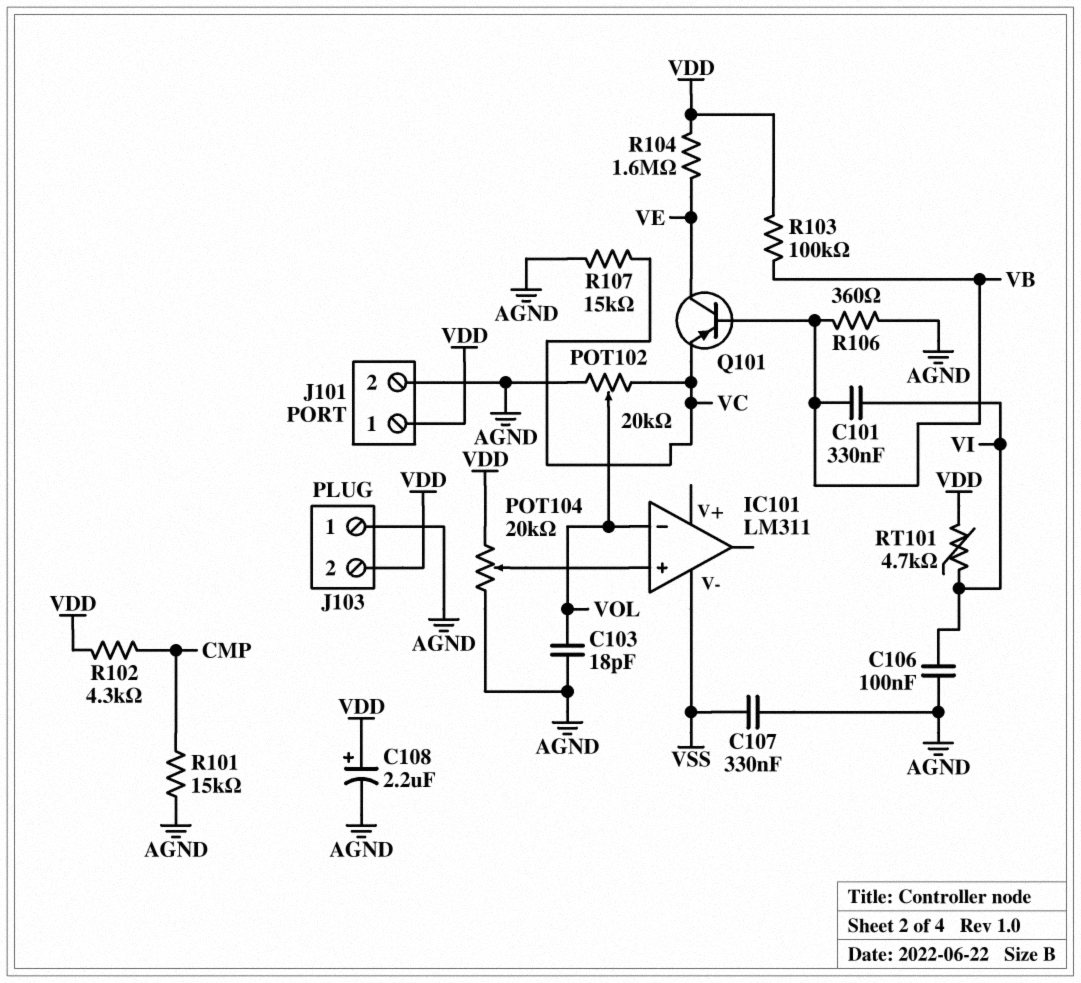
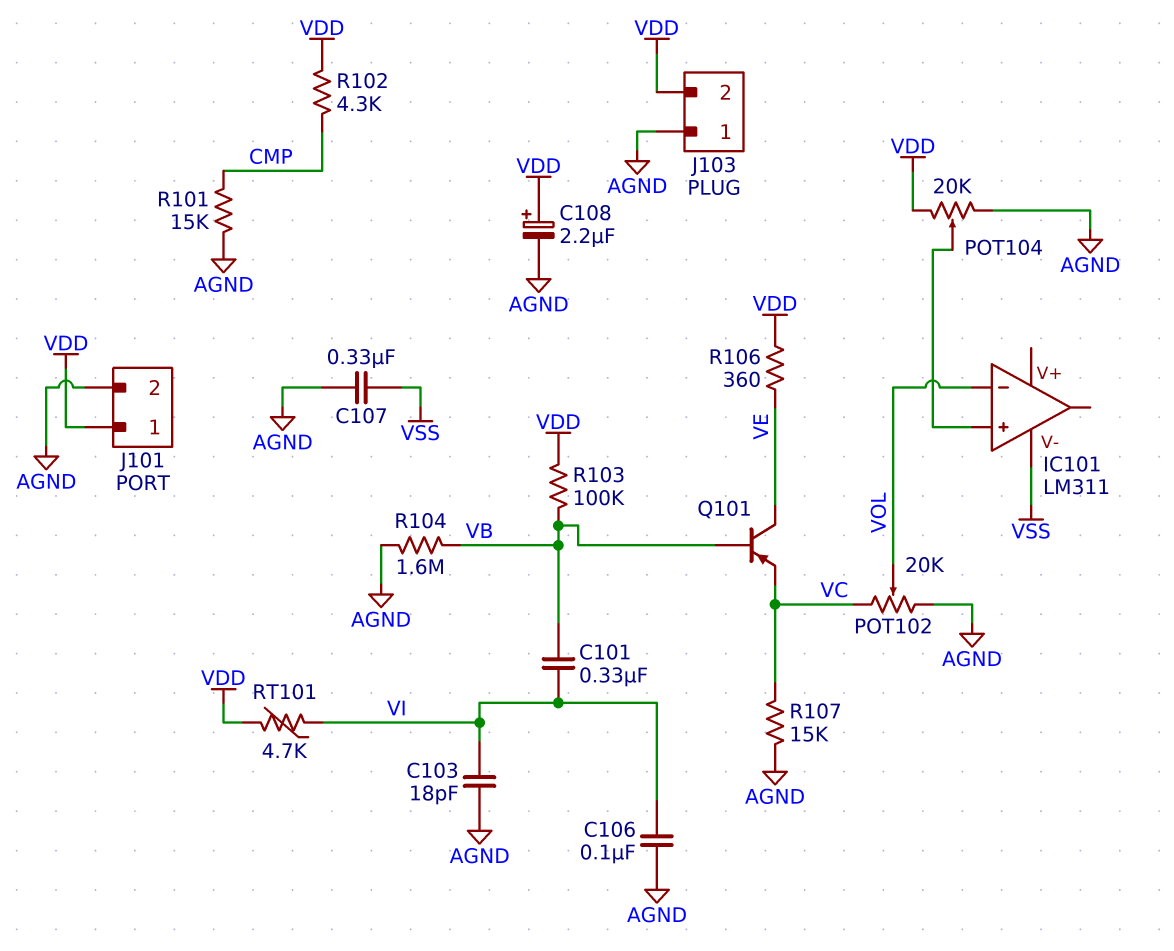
C103: 18pF (AGND, VOL) -> 18pF (AGND, VI)
R104: 1.6M (VDD, VE) -> 1.6M (AGND, VB)
R106: 360 (AGND, VB) -> 360 (VDD, VE)

